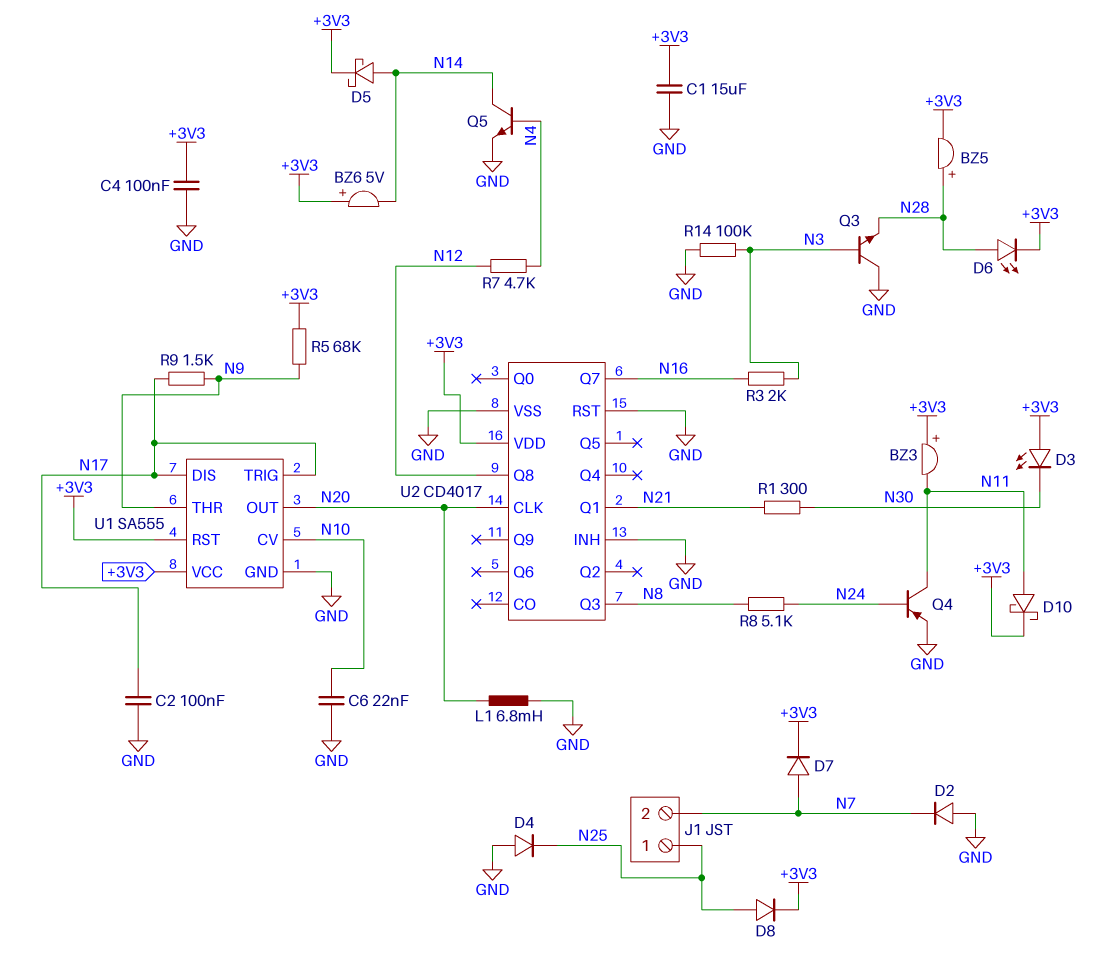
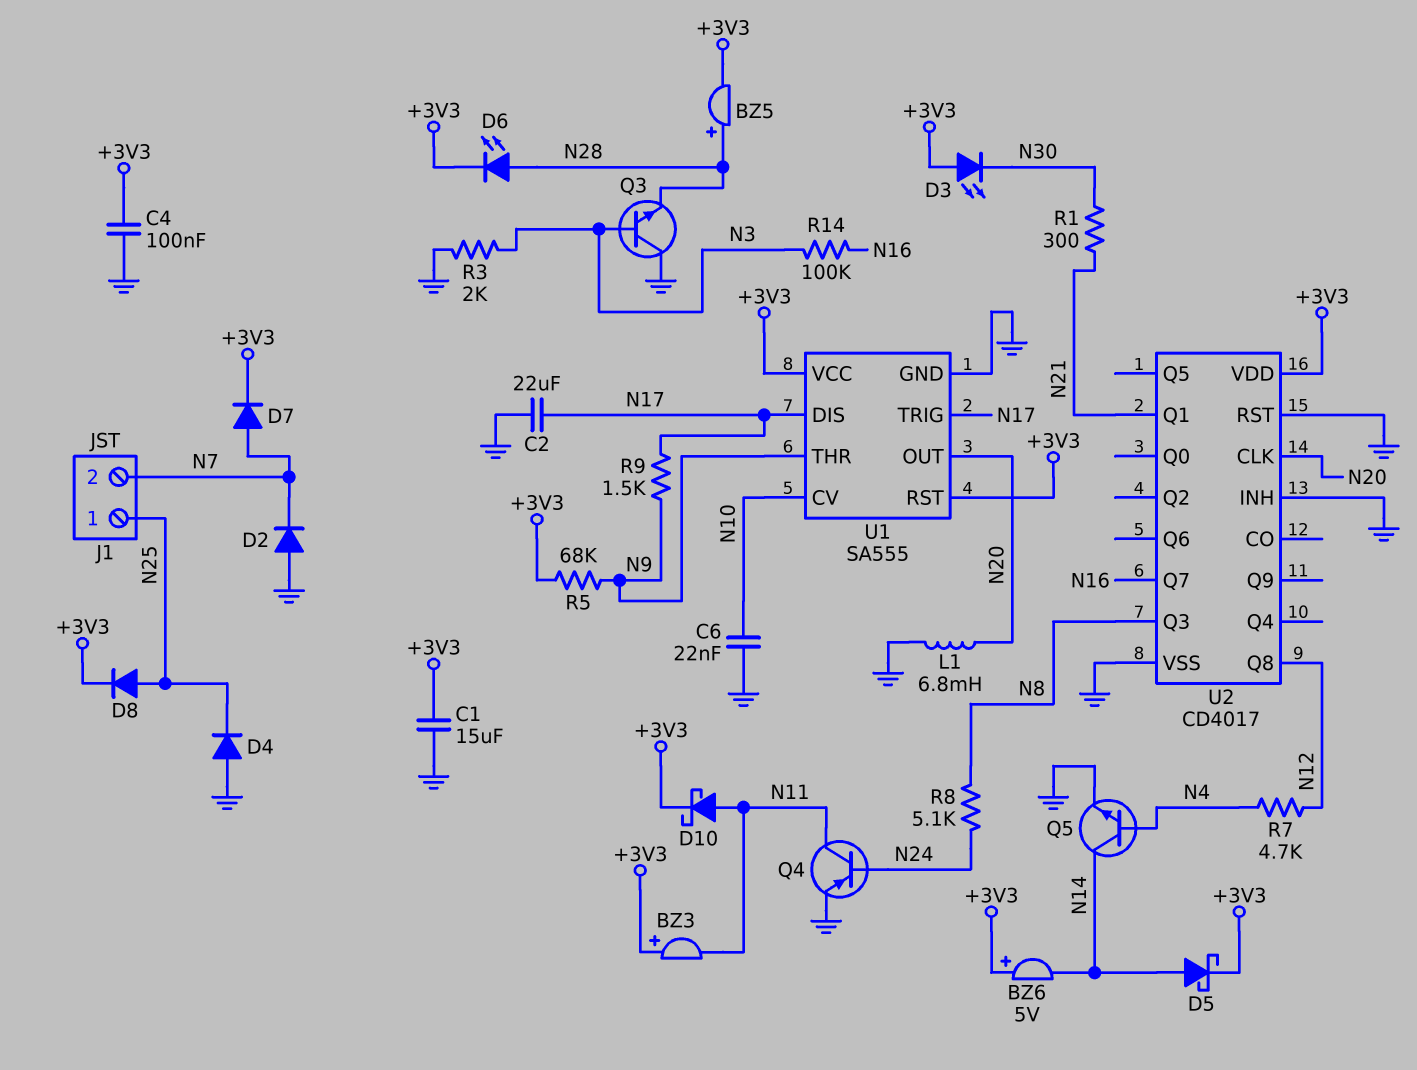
C2: 100nF (GND, N17) -> 22uF (GND, N17)
R3: 2k (N3, N16) -> 2k (GND, N3)
R14: 100k (GND, N3) -> 100k (N3, N16)

